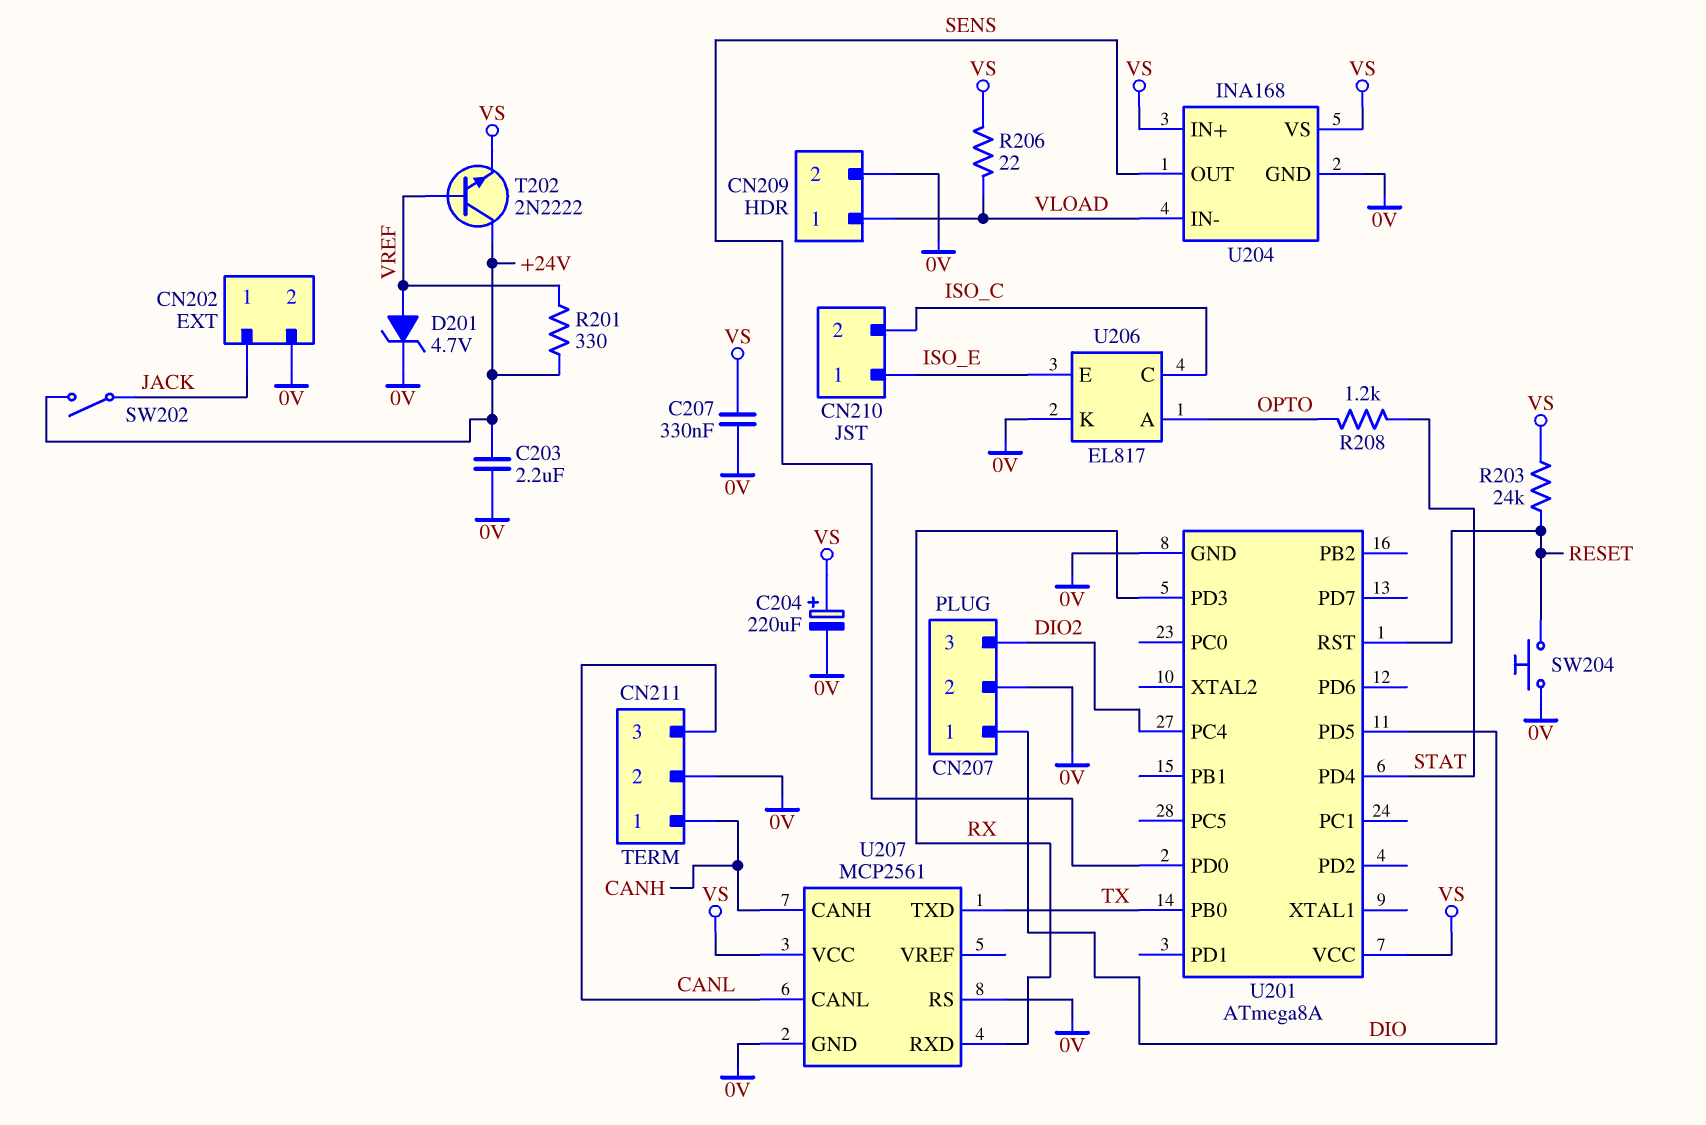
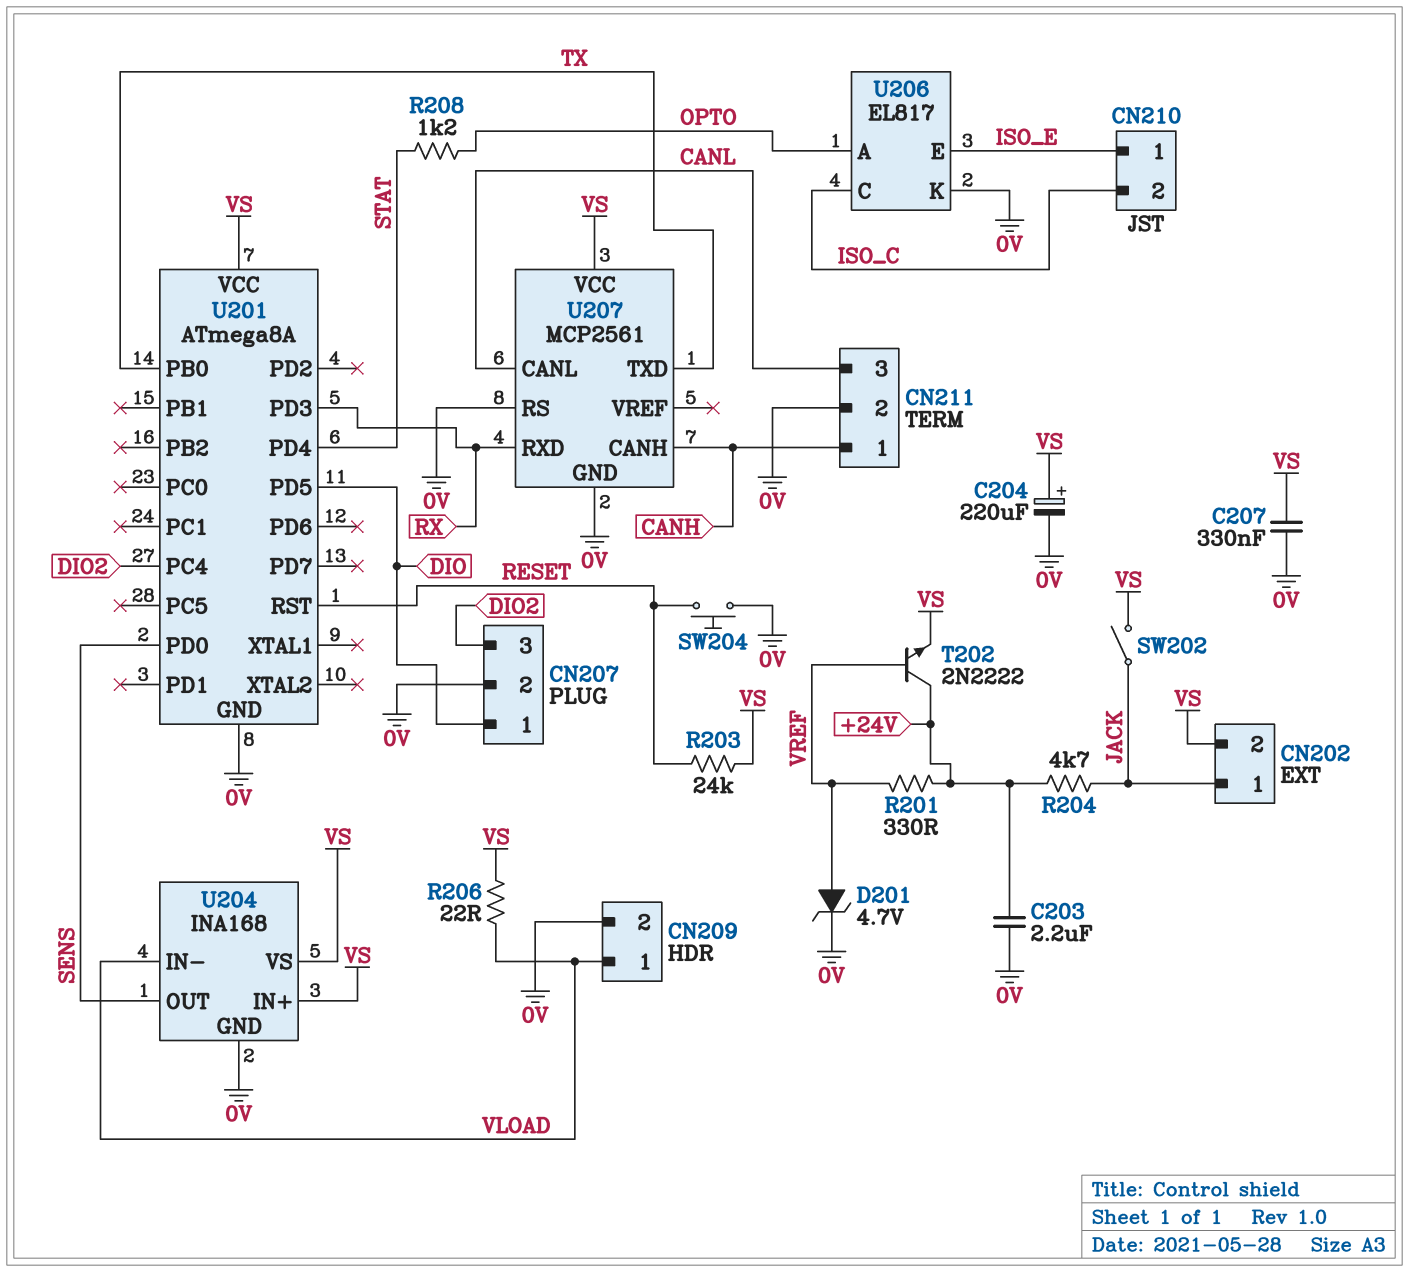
CN202 pin 2: 0V -> VS
R204: none -> 4.7k (+24V, JACK)
SW202: switch (+24V, JACK) -> switch (JACK, VS)

